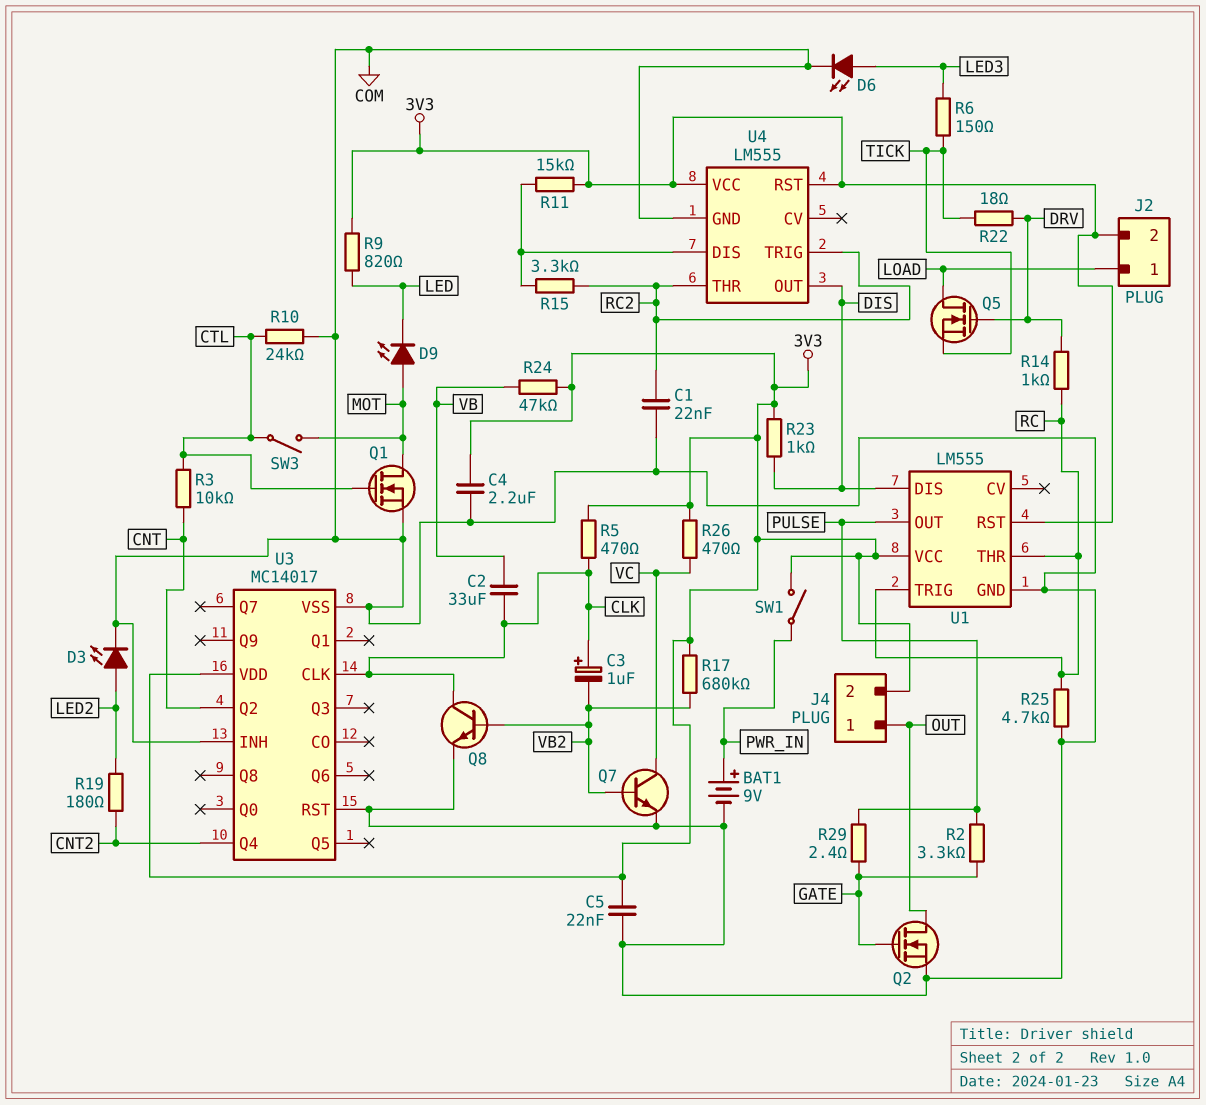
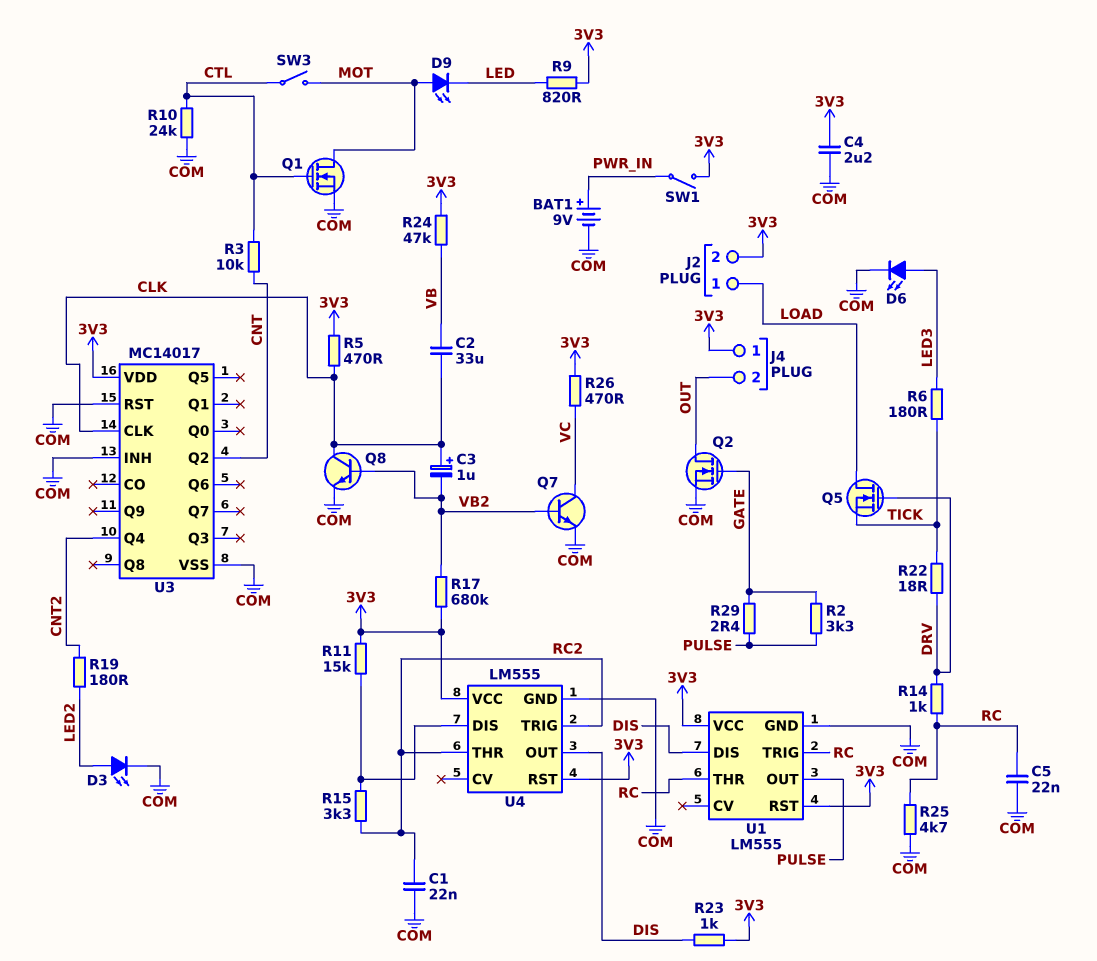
C5: 22nF (3V3, COM) -> 22nF (COM, RC)
J4 pin 1: OUT -> 3V3
J4 pin 2: 3V3 -> OUT
R6: 150 (LED3, TICK) -> 180 (LED3, TICK)

